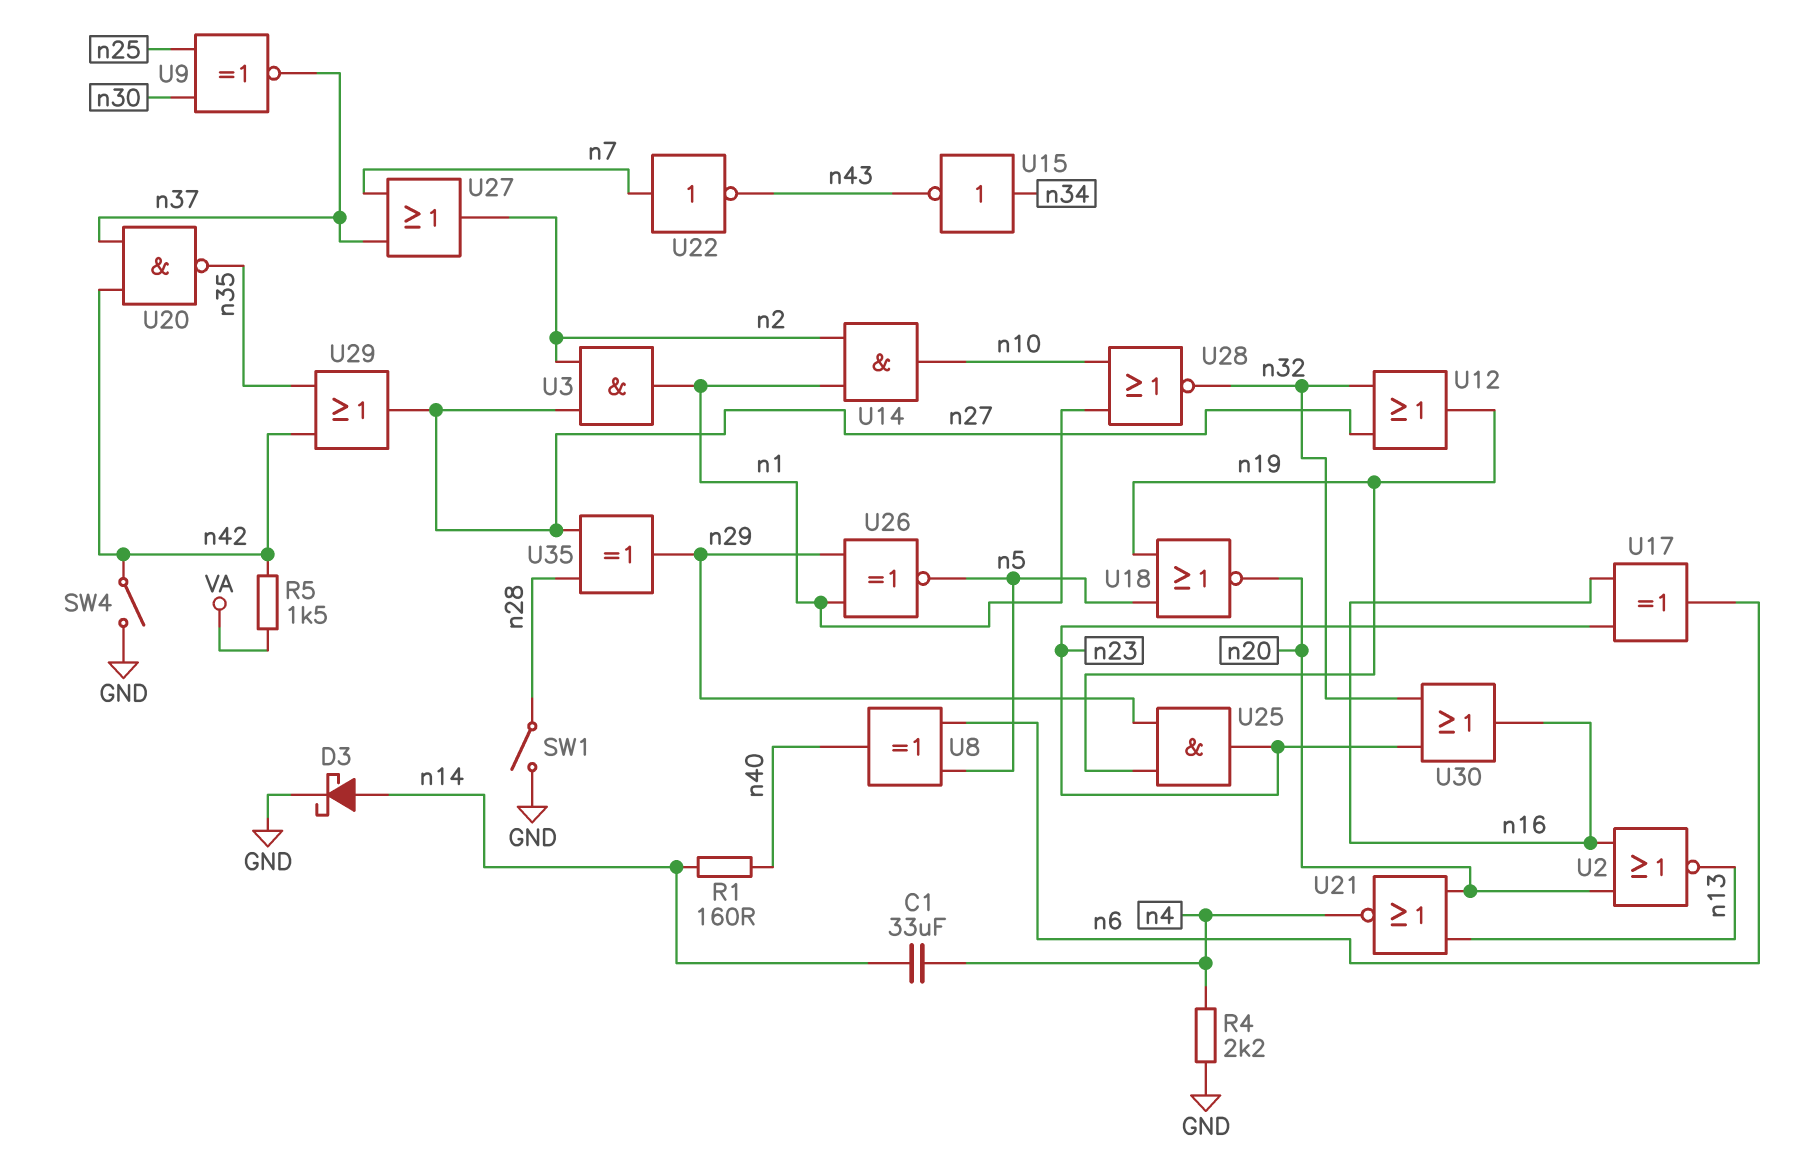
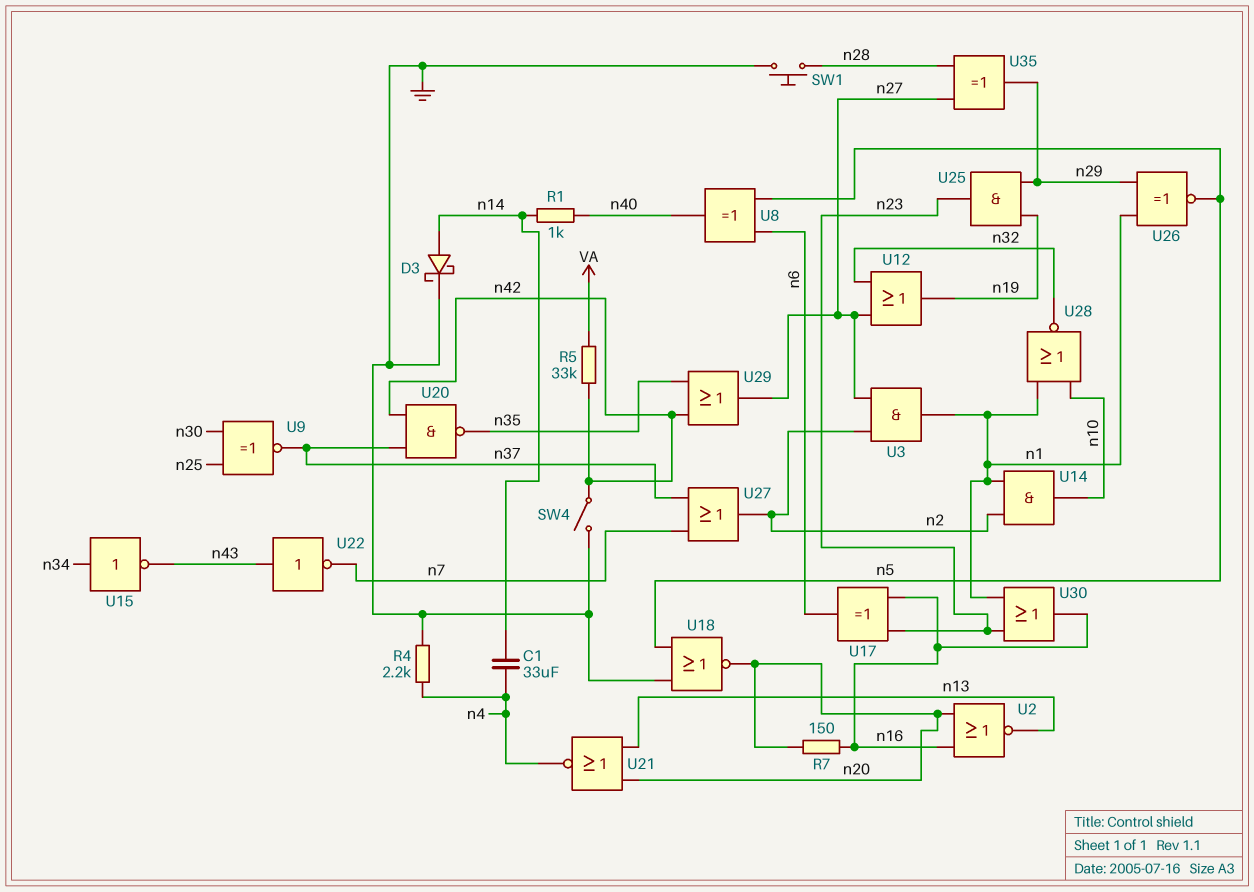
R1: 160 (n14, n40) -> 1k (n14, n40)
R5: 1.5k (VA, n42) -> 33k (VA, n42)
R7: none -> 150 (n16, n20)
SW1: switch (GND, n28) -> button (GND, n28)
U18: NOR (in n5, in n19, out n20) -> NOR (in GND, in n5, out n20)
U22: NOT (in n7, out n43) -> NOT (in n43, out n7)
U30: OR (in n23, in n32, out n16) -> OR (in n1, in n23, out n16)

